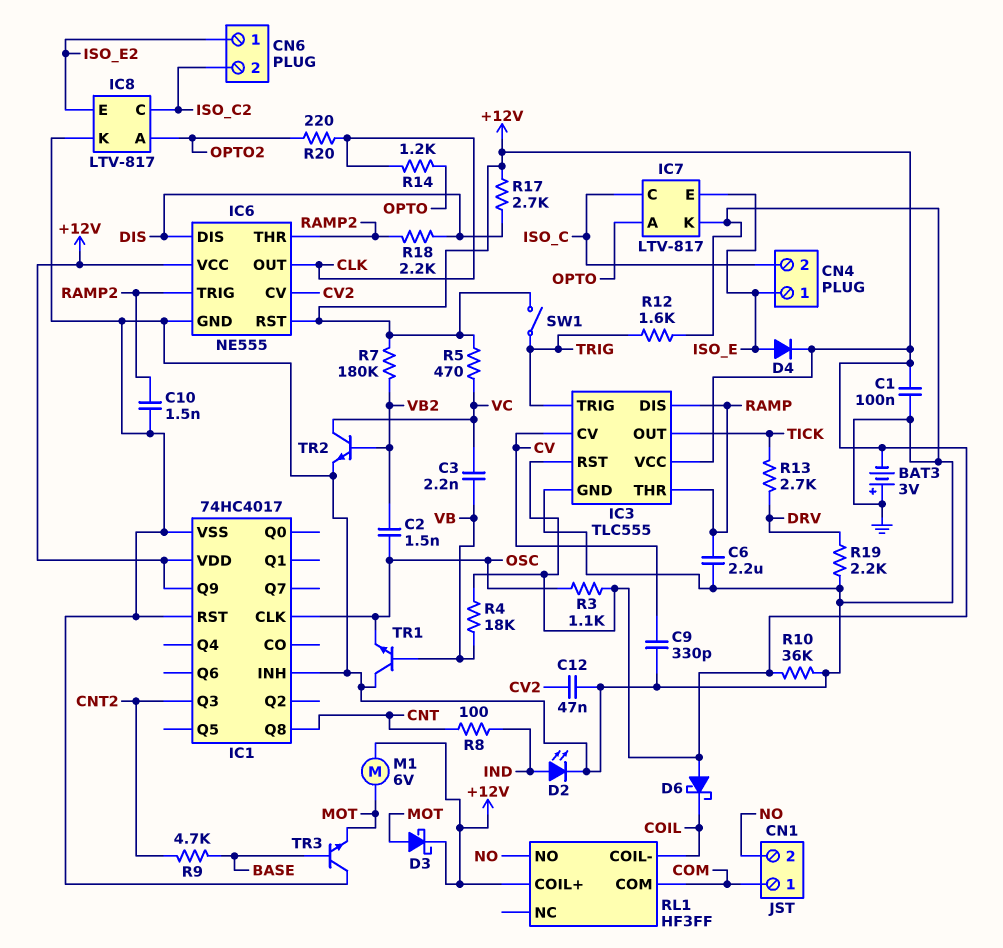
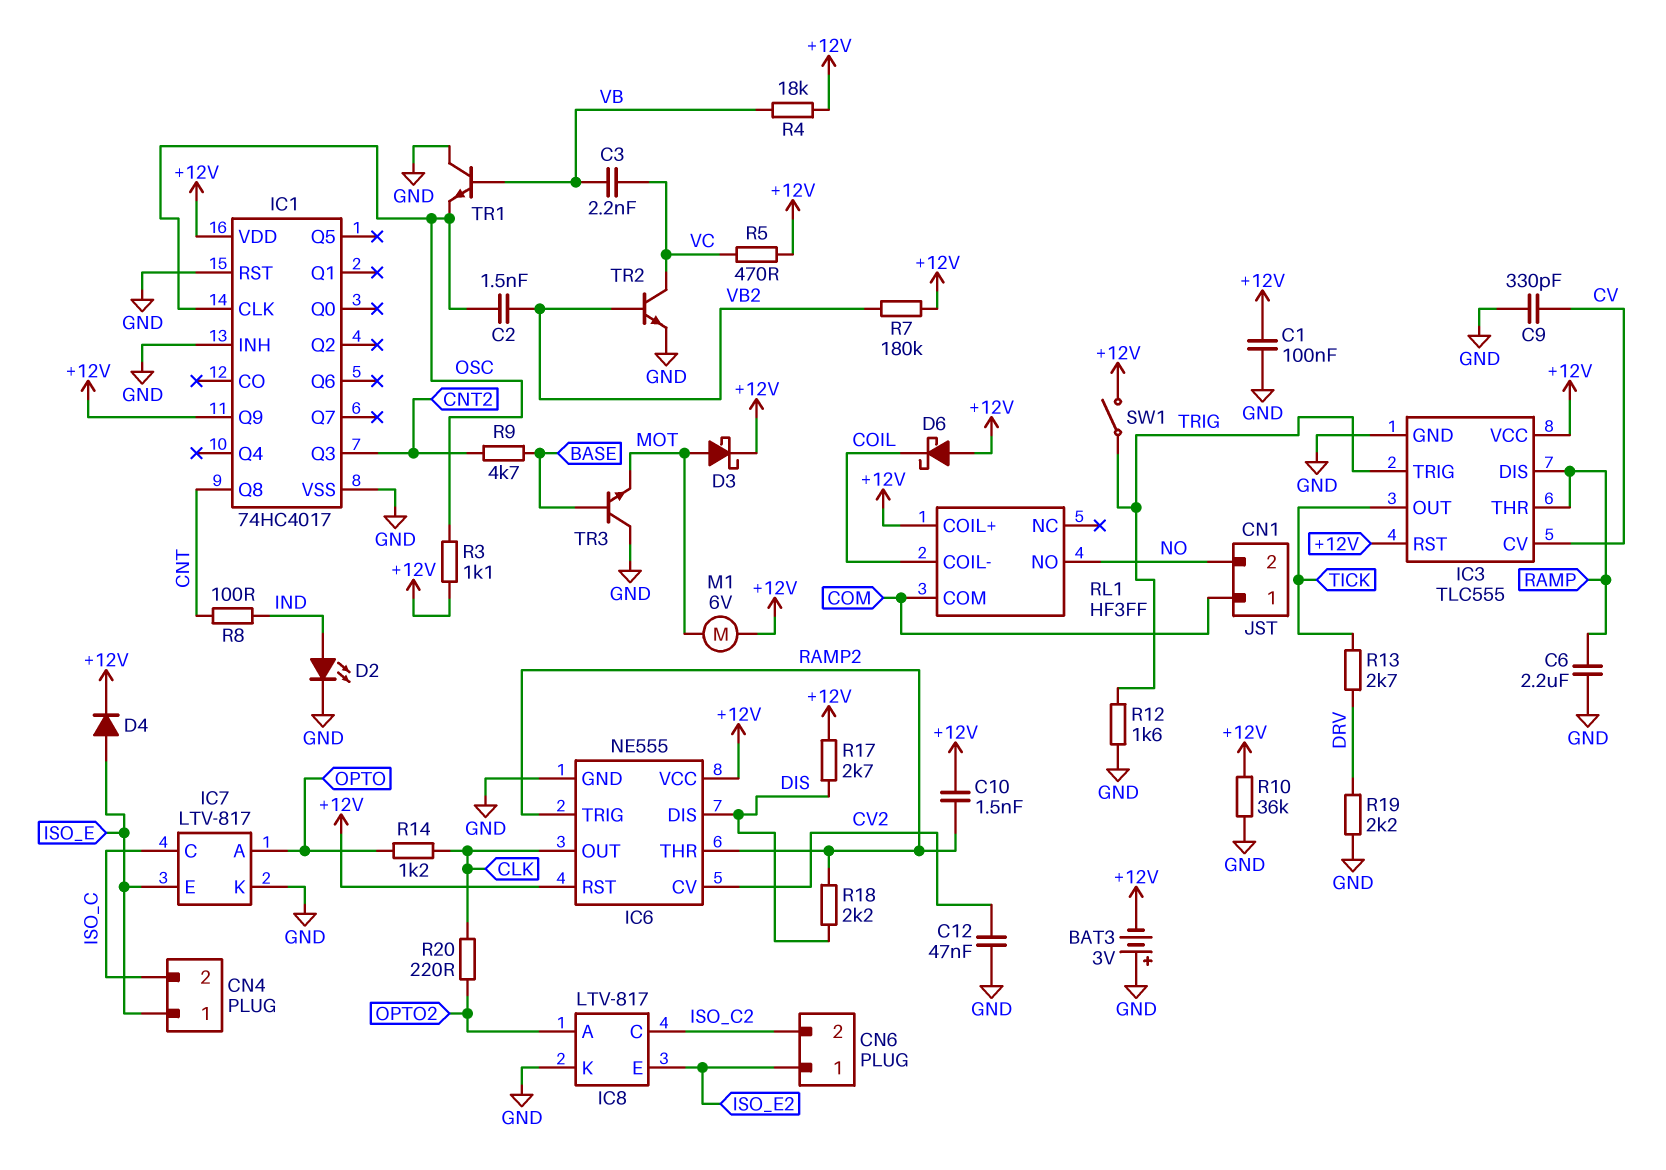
C10: 1.5nF (GND, RAMP2) -> 1.5nF (+12V, RAMP2)

